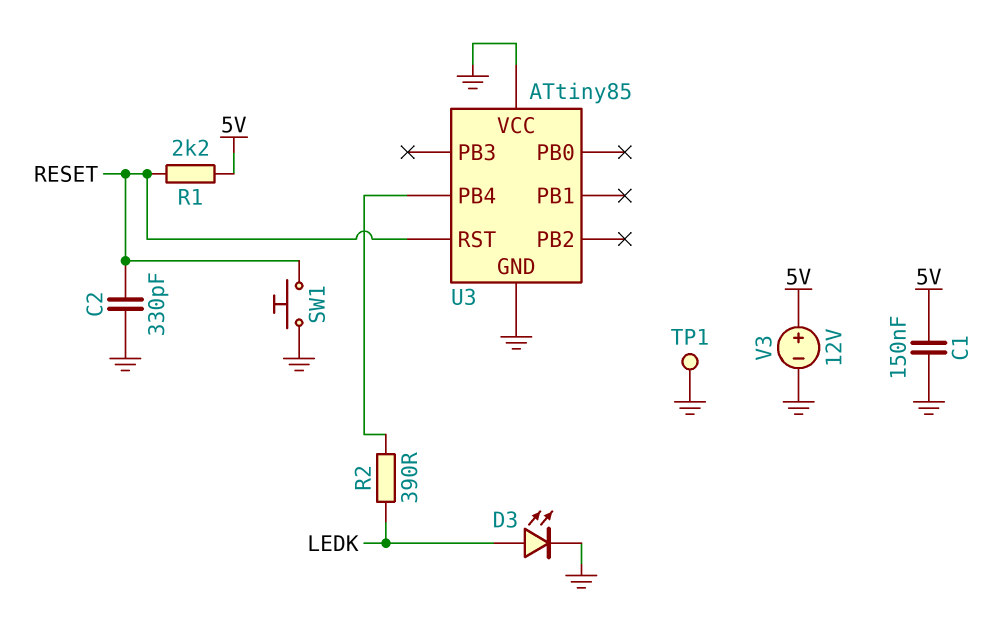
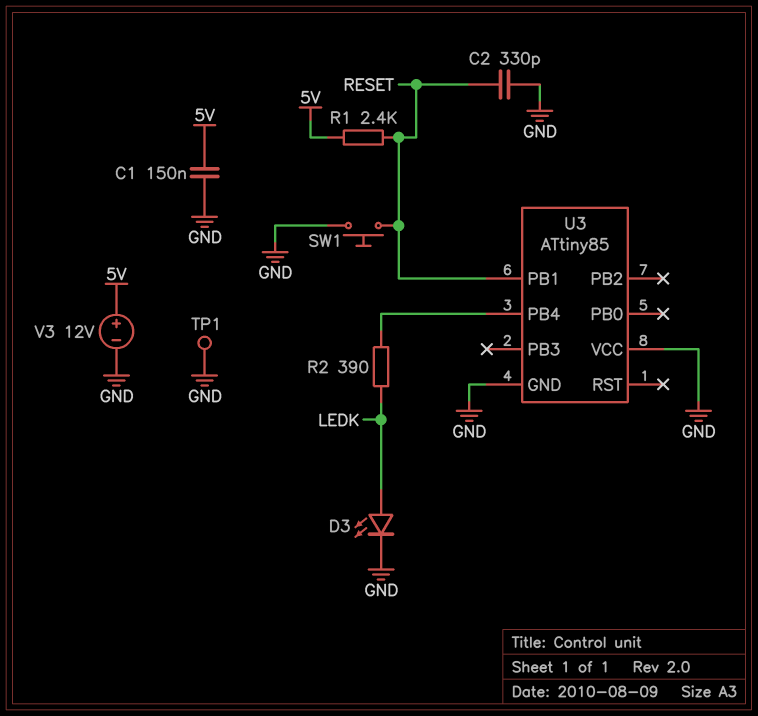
R1: 2.2k (5V, RESET) -> 2.4k (5V, RESET)
U3 pin PB1: none -> RESET
U3 pin RST: RESET -> none

